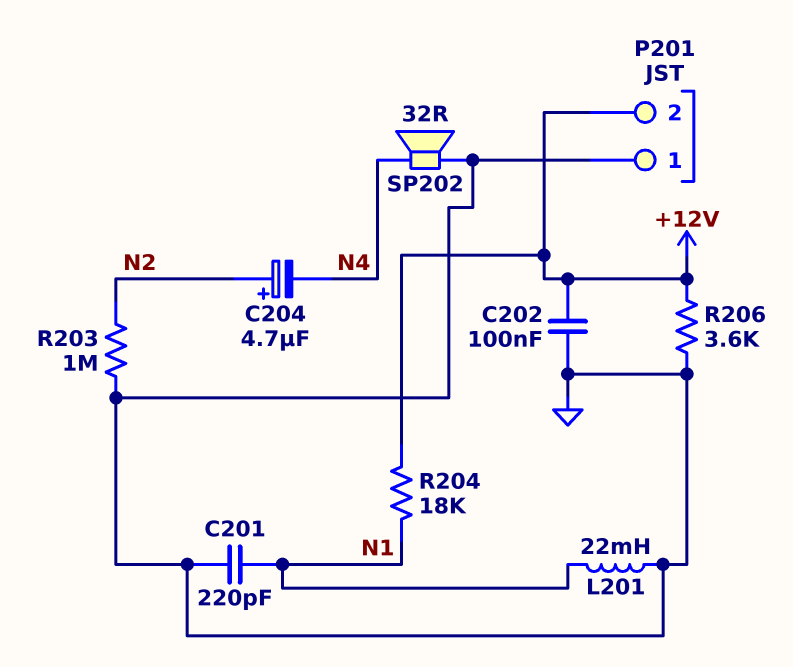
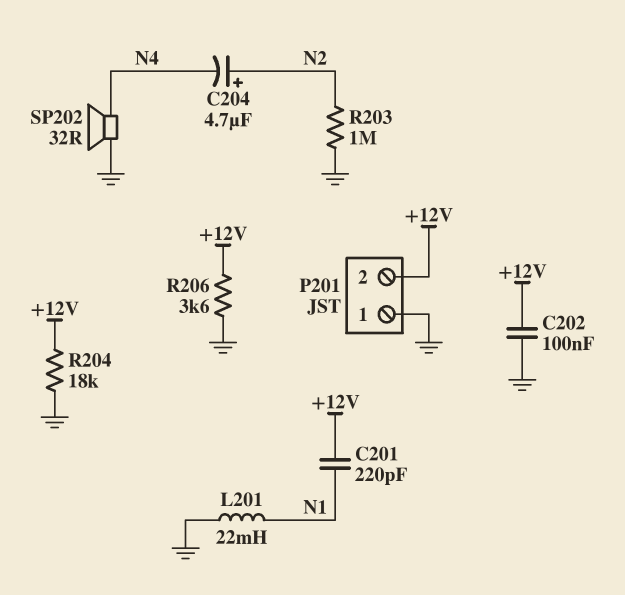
C201: 220pF (GND, N1) -> 220pF (+12V, N1)
R204: 18k (+12V, N1) -> 18k (+12V, GND)

